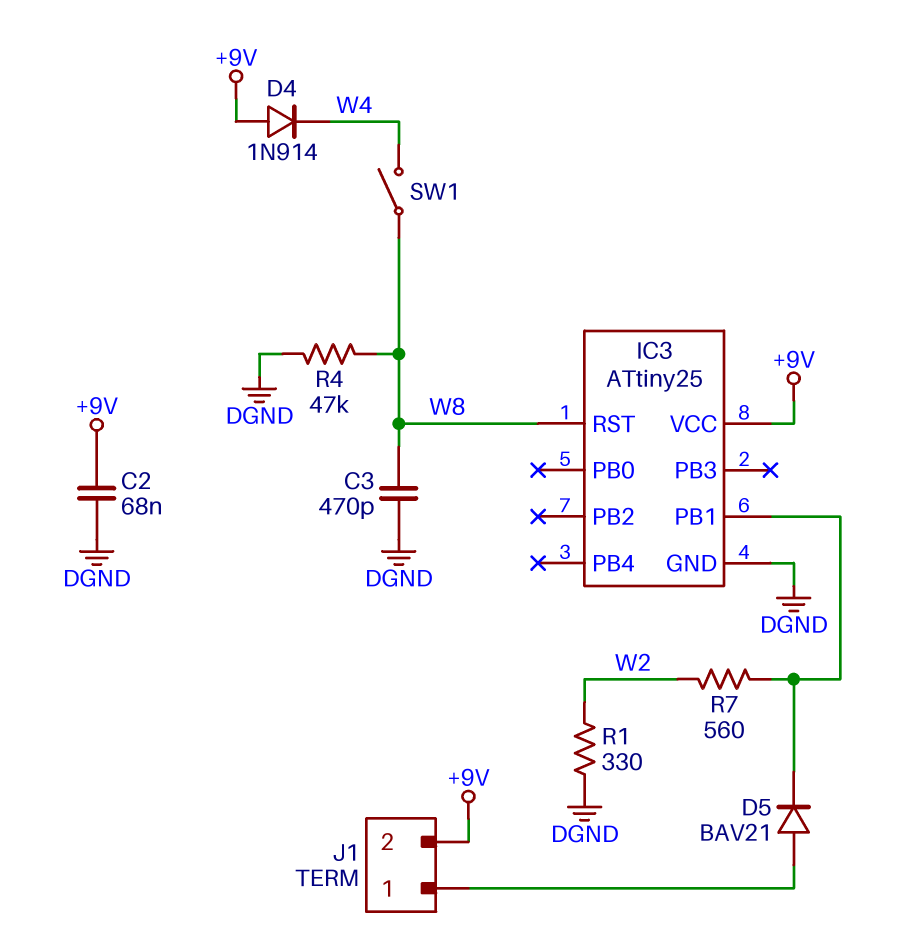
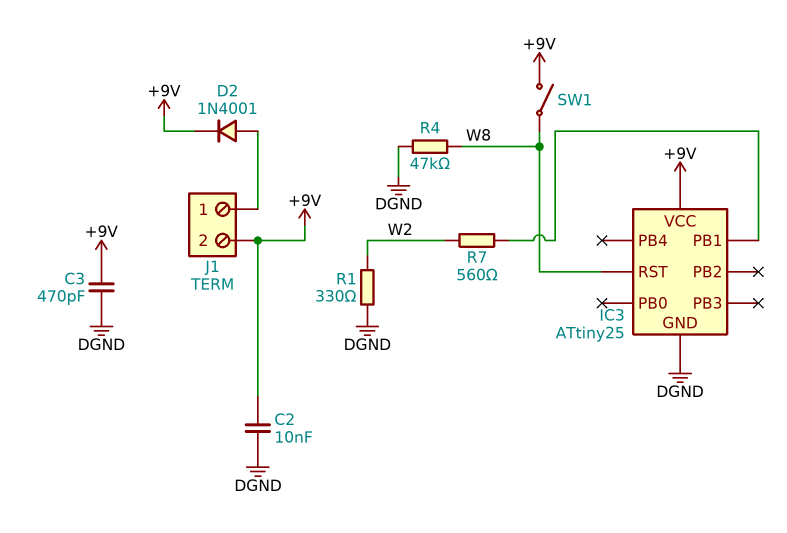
C2: 68nF (+9V, DGND) -> 10nF (+9V, DGND)
C3: 470pF (DGND, W8) -> 470pF (+9V, DGND)
D2: none -> diode 1N4001 (A J1/1, K +9V)
D4: diode 1N914 (A +9V, K W4) -> none
D5: diode BAV21 (A J1/1, K IC3/PB1) -> none
SW1: switch (W4, W8) -> switch (+9V, W8)

